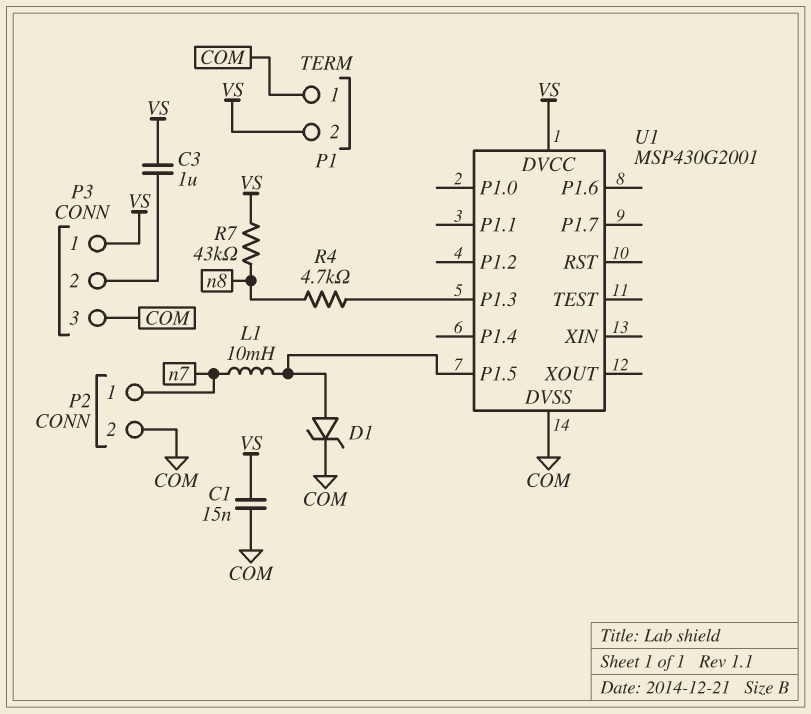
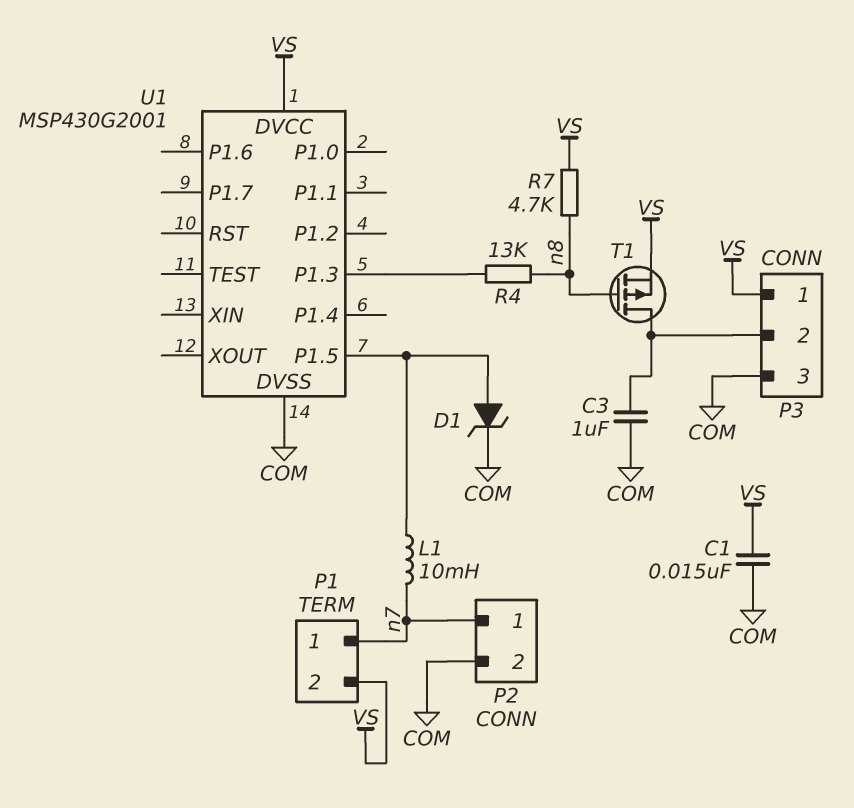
C3: 1uF (P3/2, VS) -> 1uF (COM, P3/2)
P1 pin 1: COM -> n7
R4: 4.7k (U1/P1.3, n8) -> 13k (U1/P1.3, n8)
R7: 43k (VS, n8) -> 4.7k (VS, n8)
T1: none -> PMOS (G n8, D P3/2, S VS)

